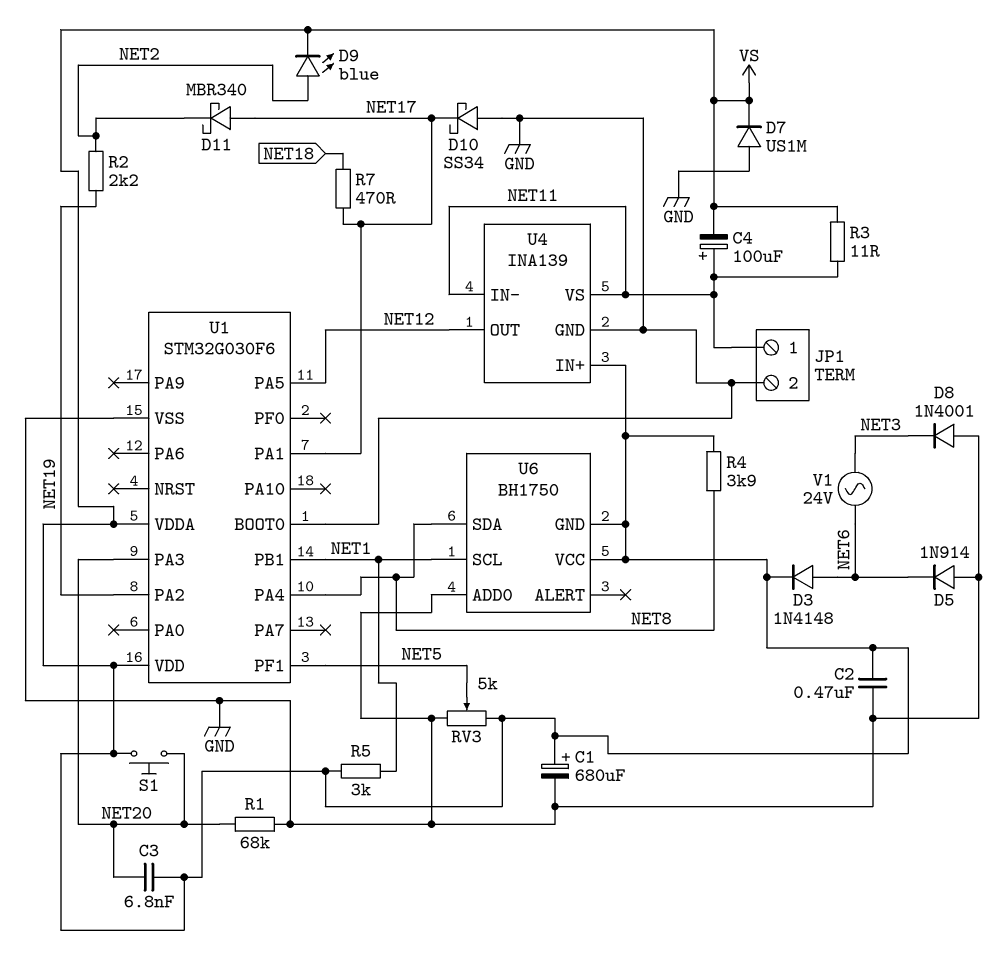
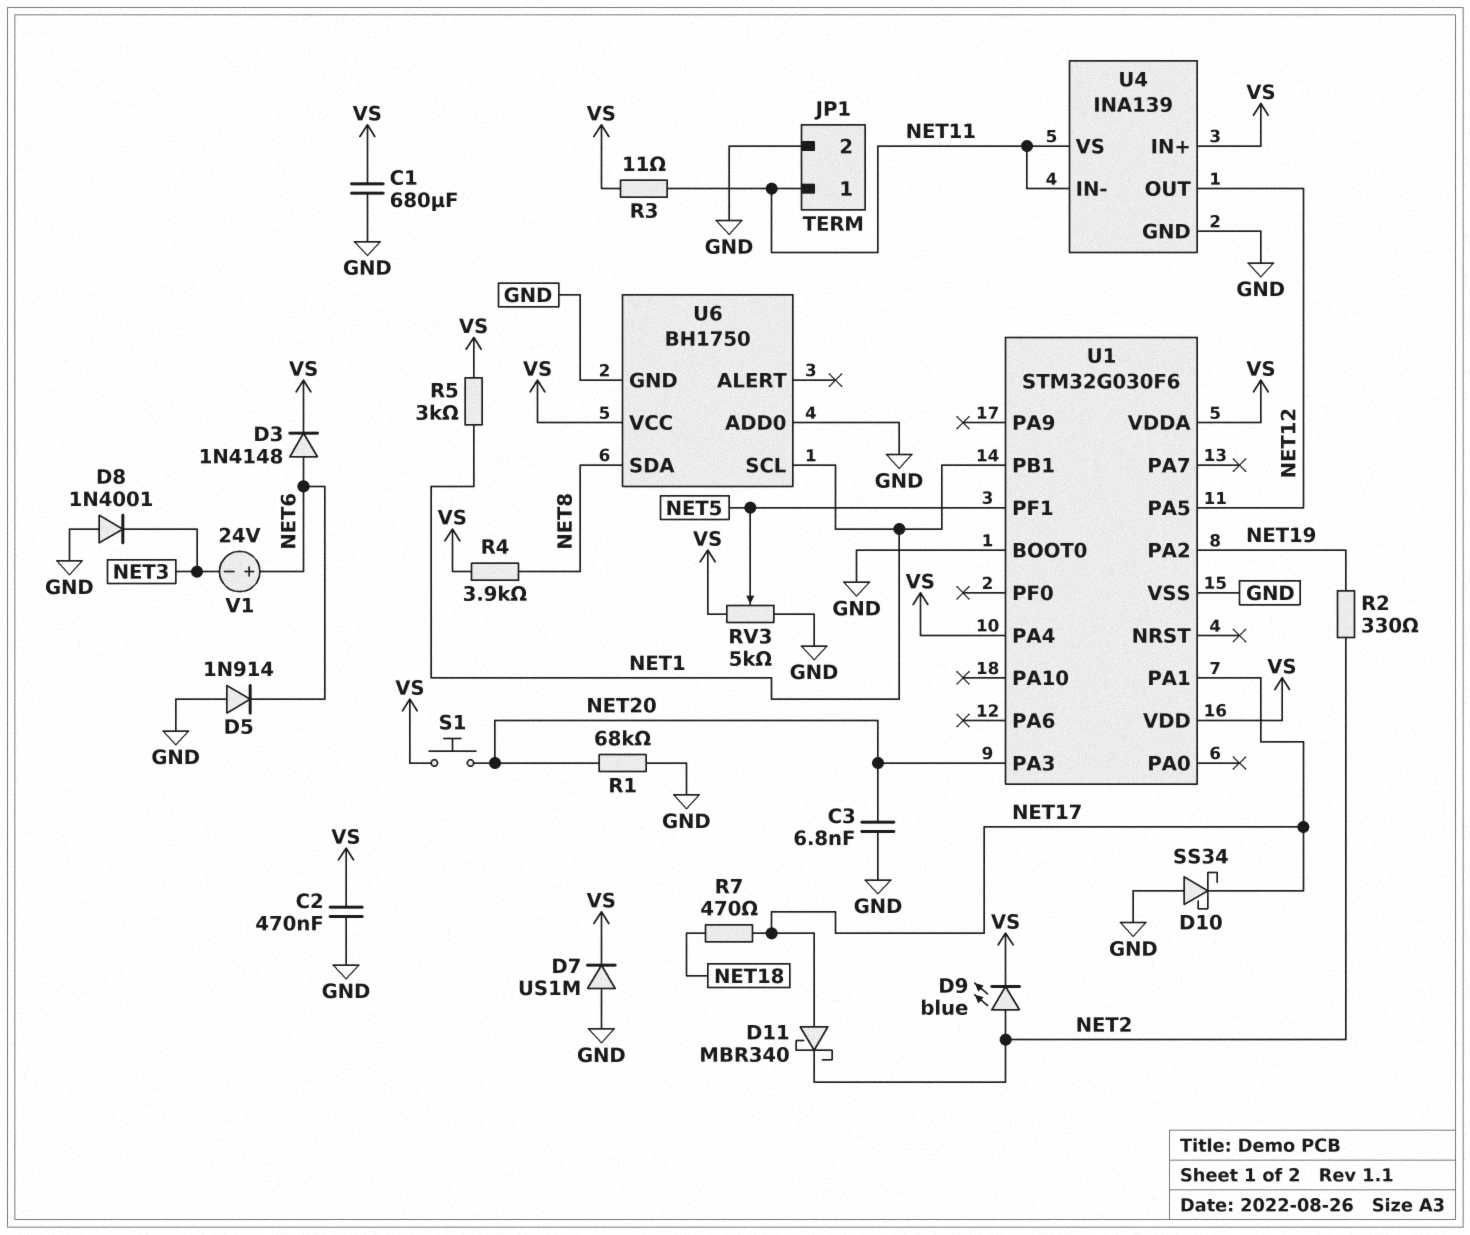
C1: 680uF (plus VS, minus GND) -> 680uF (GND, VS)
C3: 6.8nF (NET20, VS) -> 6.8nF (GND, NET20)
C4: 100uF (plus NET11, minus VS) -> none
R2: 2.2k (NET2, NET19) -> 330 (NET2, NET19)
U1 pin PA4: NET8 -> VS
U6 pin GND: VS -> GND
V1: AC 24V (NET3, NET6) -> 24V (plus NET6, minus NET3)

